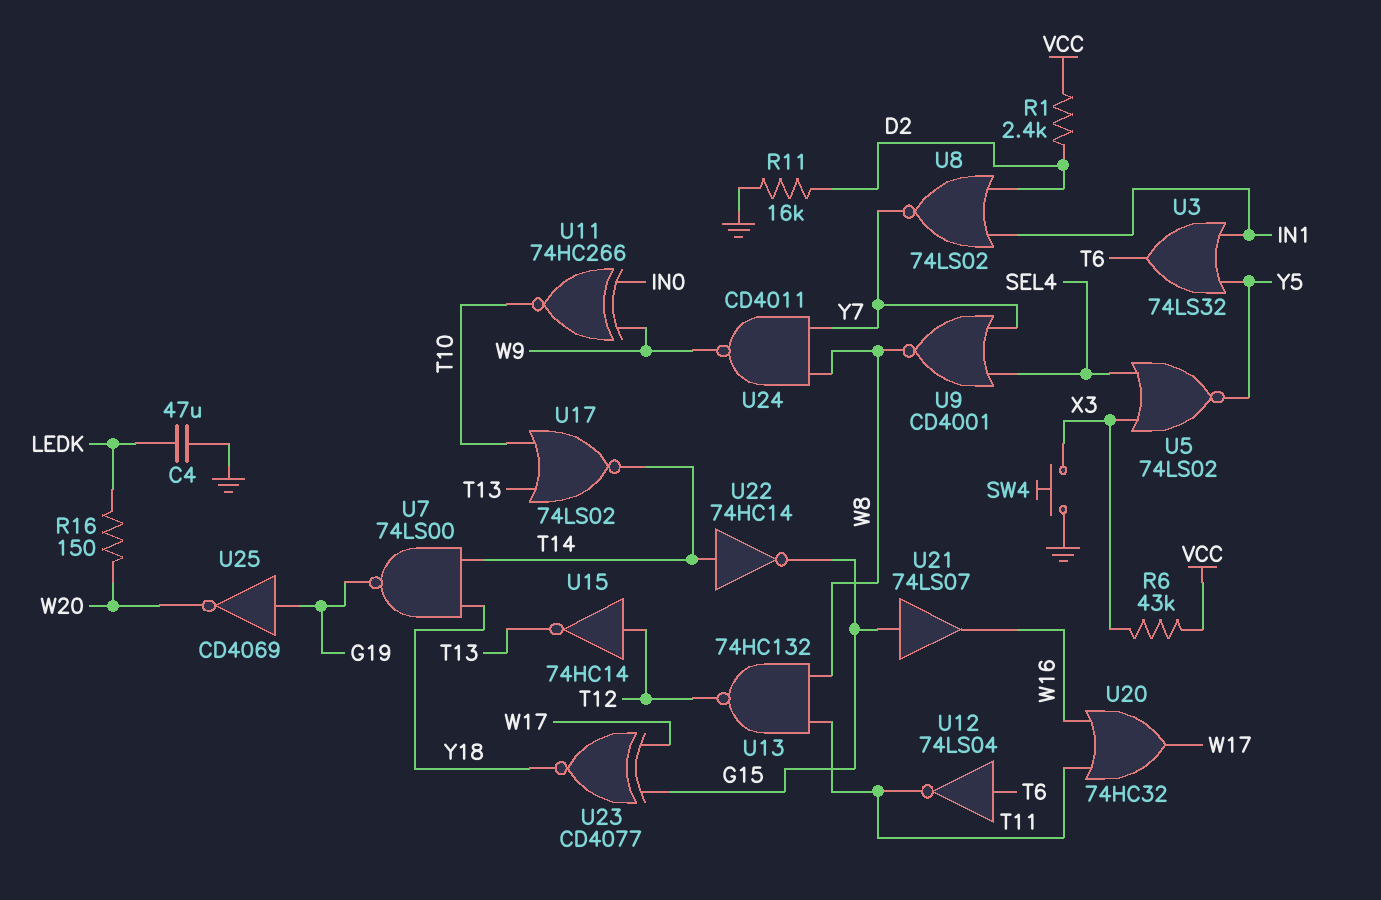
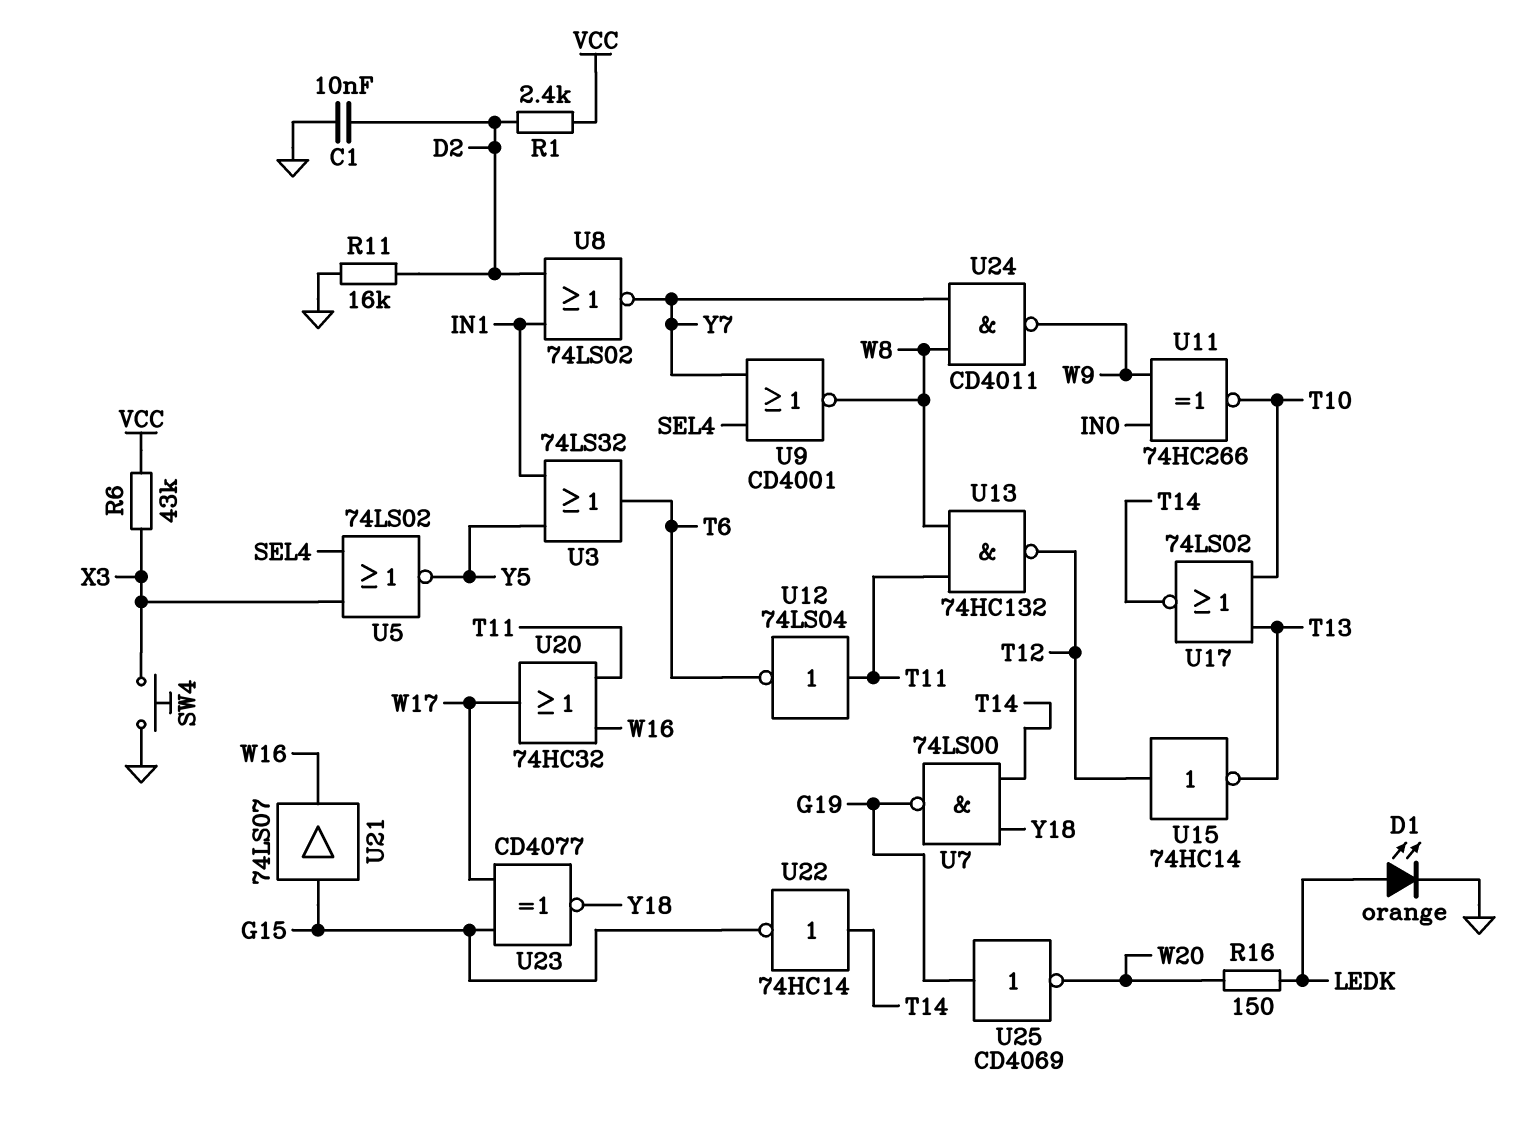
C1: none -> 10nF (D2, GND)
C4: 47uF (GND, LEDK) -> none
D1: none -> LED orange (A LEDK, K GND)
U12: NOT 74LS04 (in T6, out T11) -> NOT 74LS04 (in T11, out T6)

